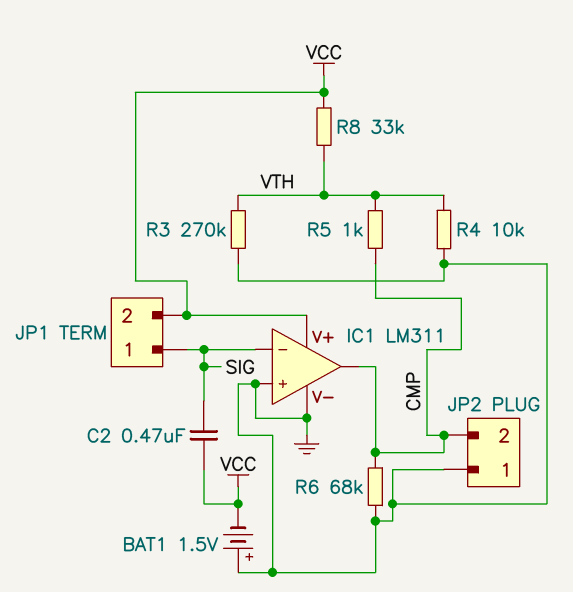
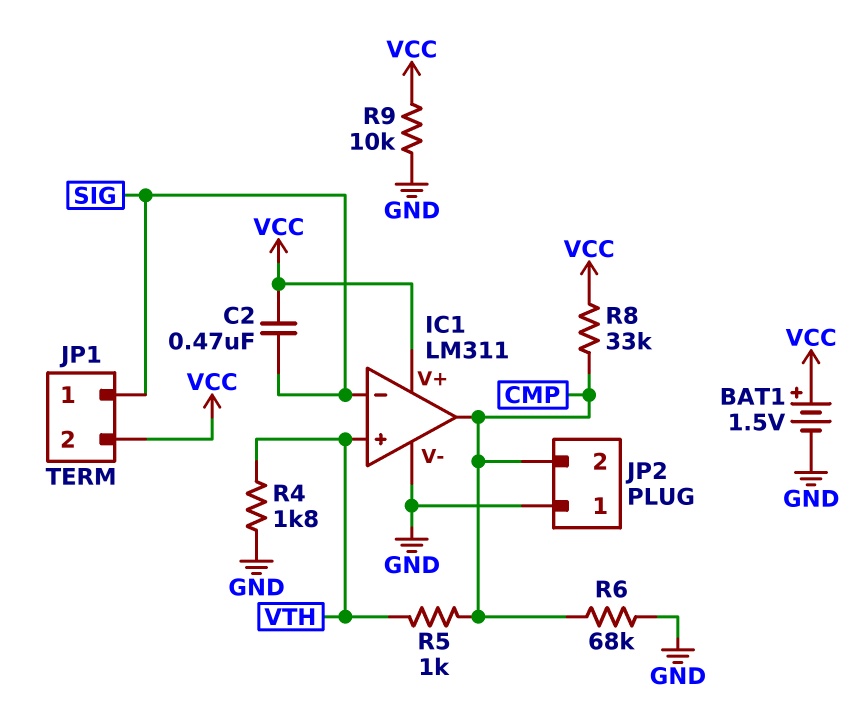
BAT1: 1.5V (plus GND, minus VCC) -> 1.5V (plus VCC, minus GND)
IC1 pin in+: GND -> VTH
R3: 270k (GND, VTH) -> none
R4: 10k (GND, VTH) -> 1.8k (GND, VTH)
R8: 33k (VCC, VTH) -> 33k (CMP, VCC)
R9: none -> 10k (GND, VCC)

